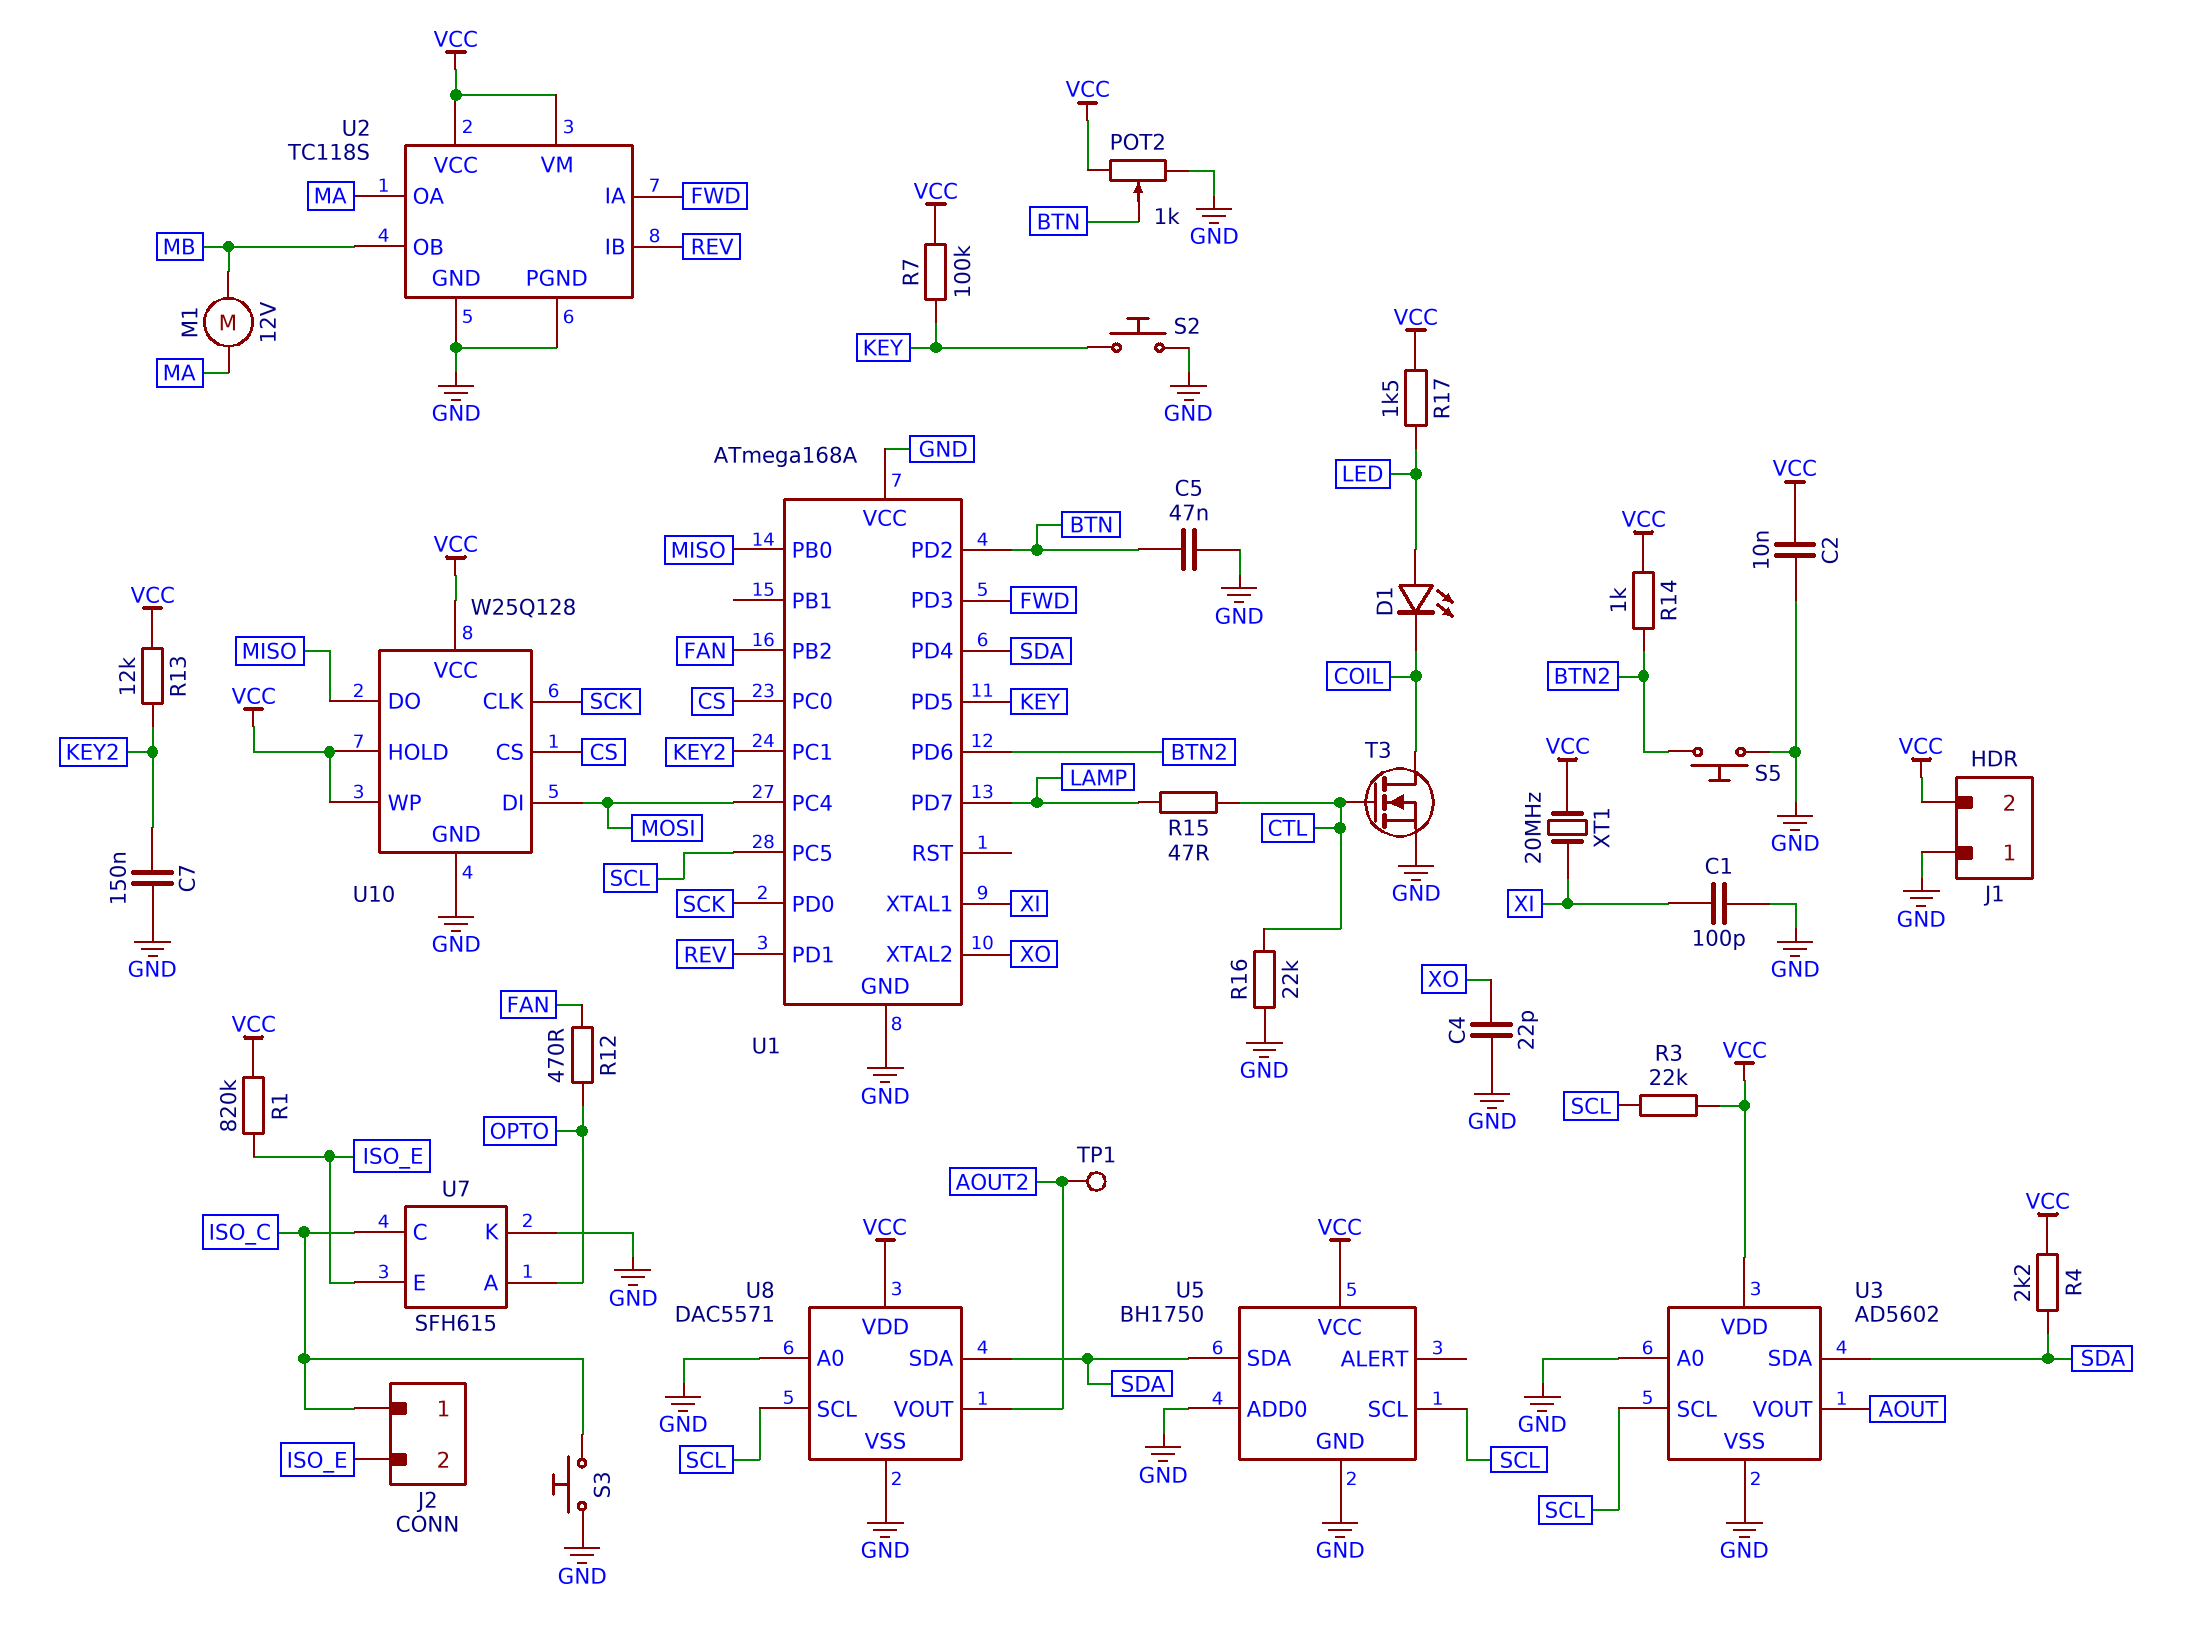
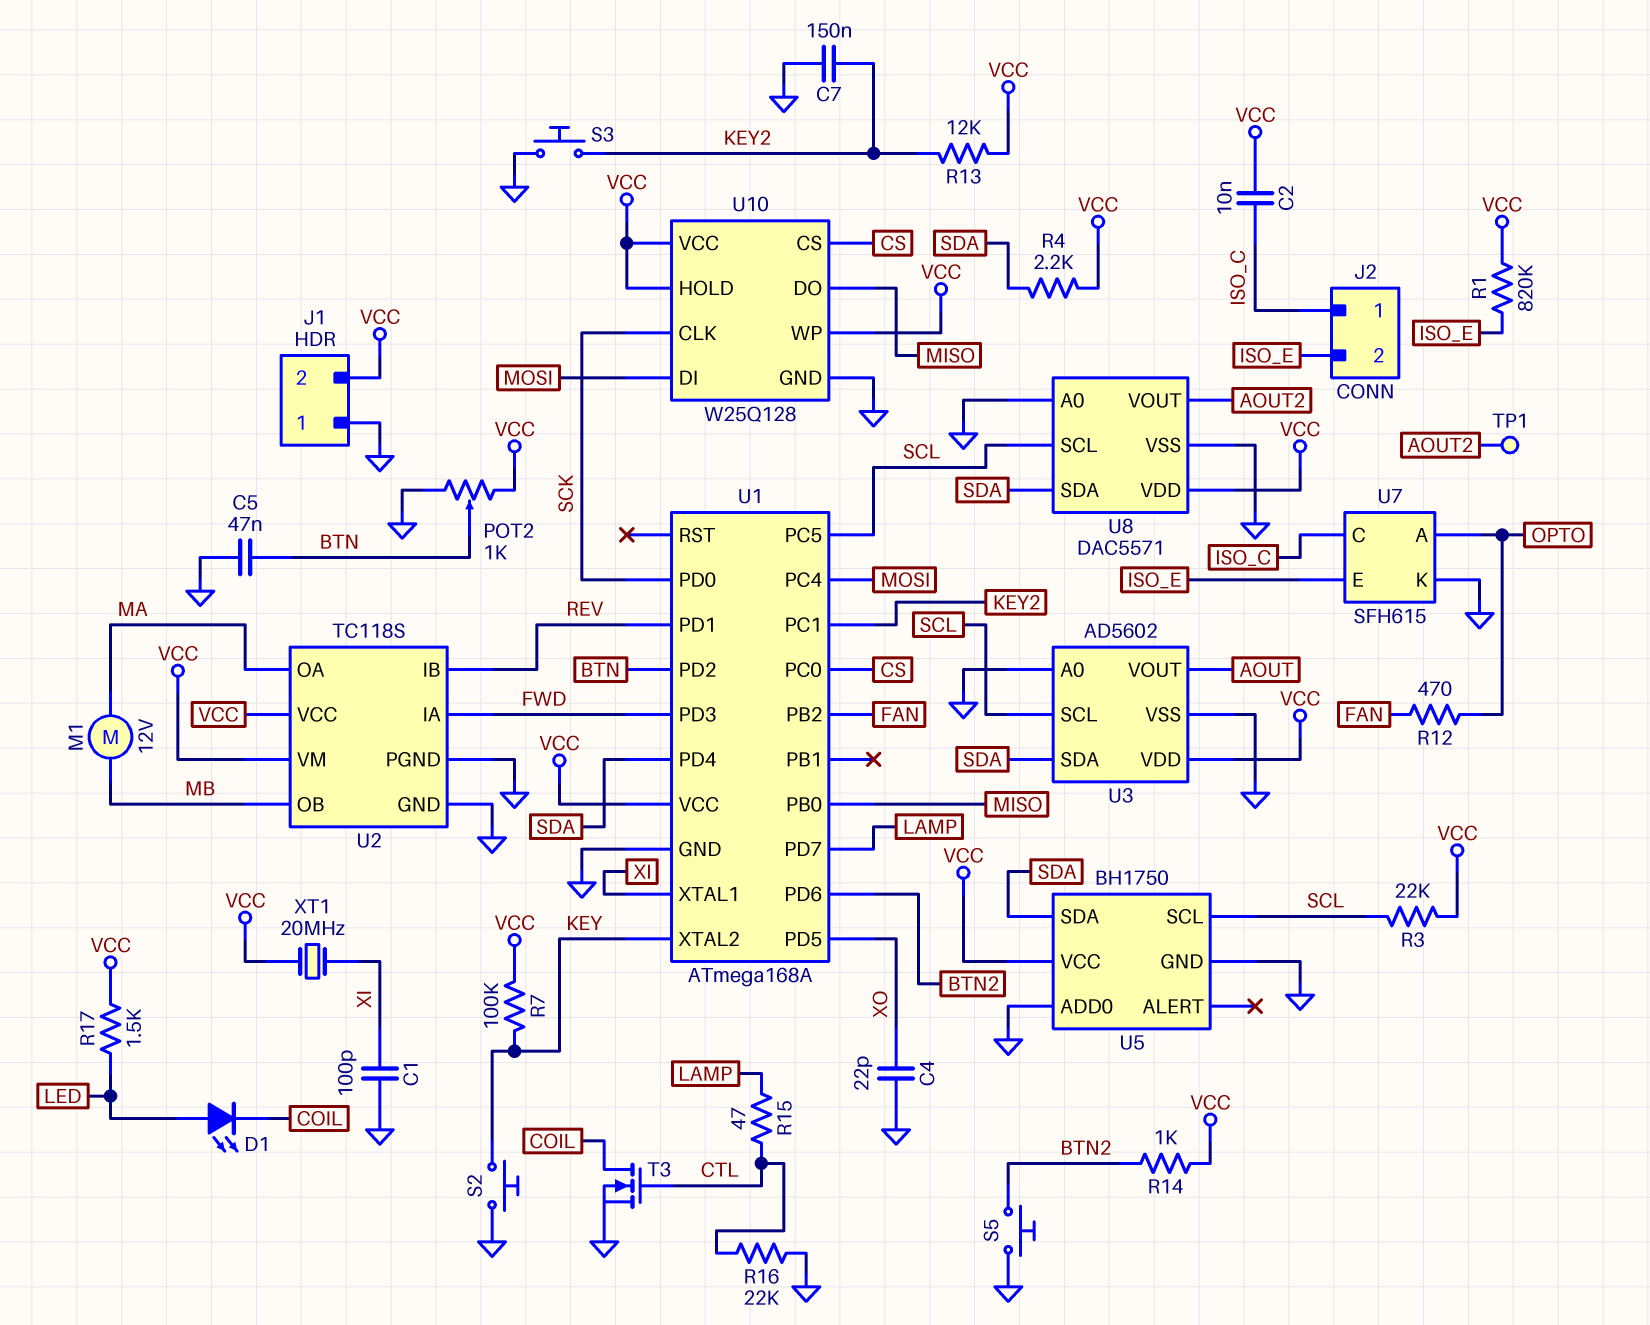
C2: 10nF (GND, VCC) -> 10nF (ISO_C, VCC)
S3: button (GND, ISO_C) -> button (GND, KEY2)
U1 pin PD5: KEY -> XO
U1 pin VCC: GND -> VCC
U1 pin XTAL2: XO -> KEY

